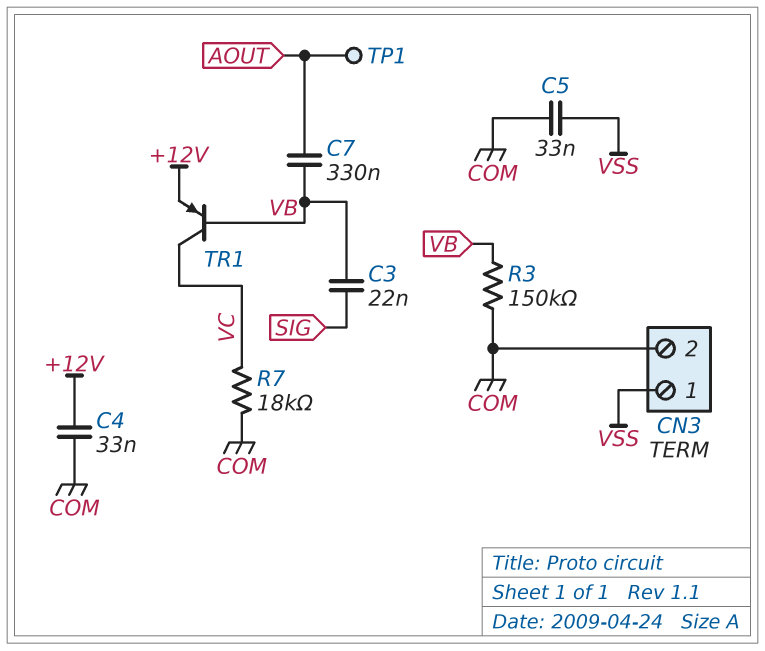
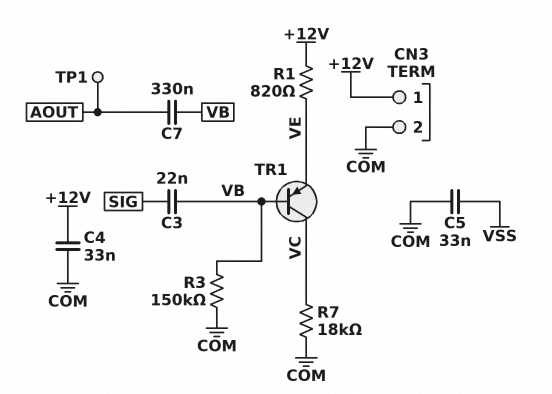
CN3 pin 1: VSS -> +12V
R1: none -> 820 (+12V, VE)
TR1: PNP (B VB, C VC, E +12V) -> PNP (B VB, C VC, E VE)

